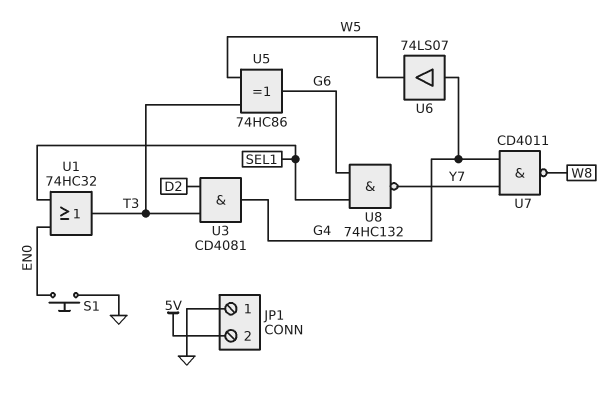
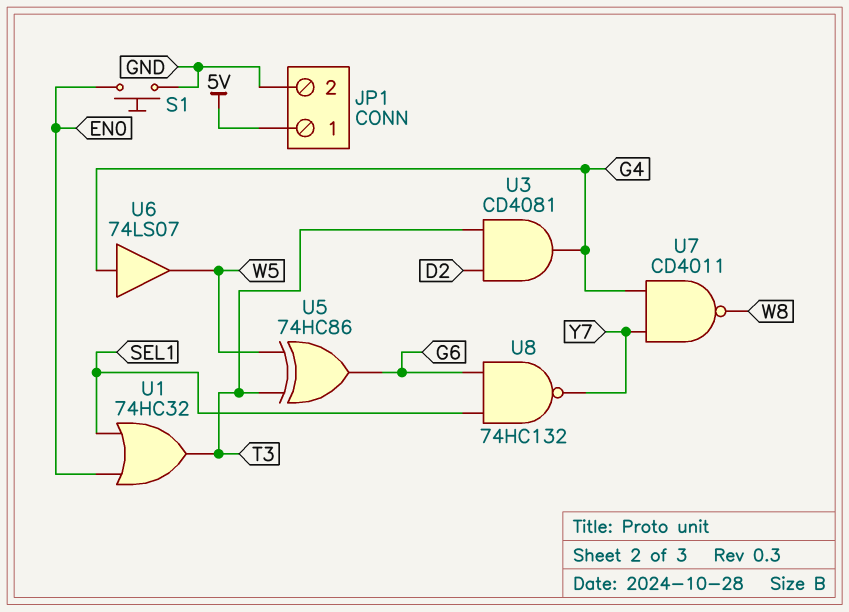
JP1 pin 1: GND -> 5V
JP1 pin 2: 5V -> GND

